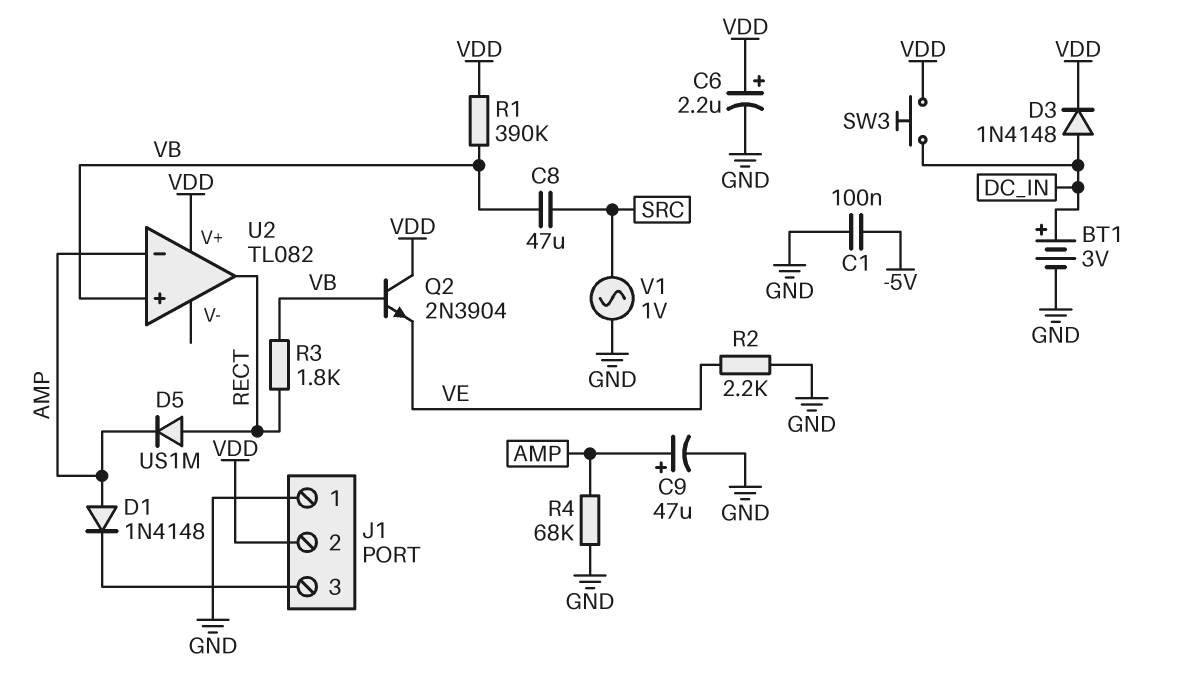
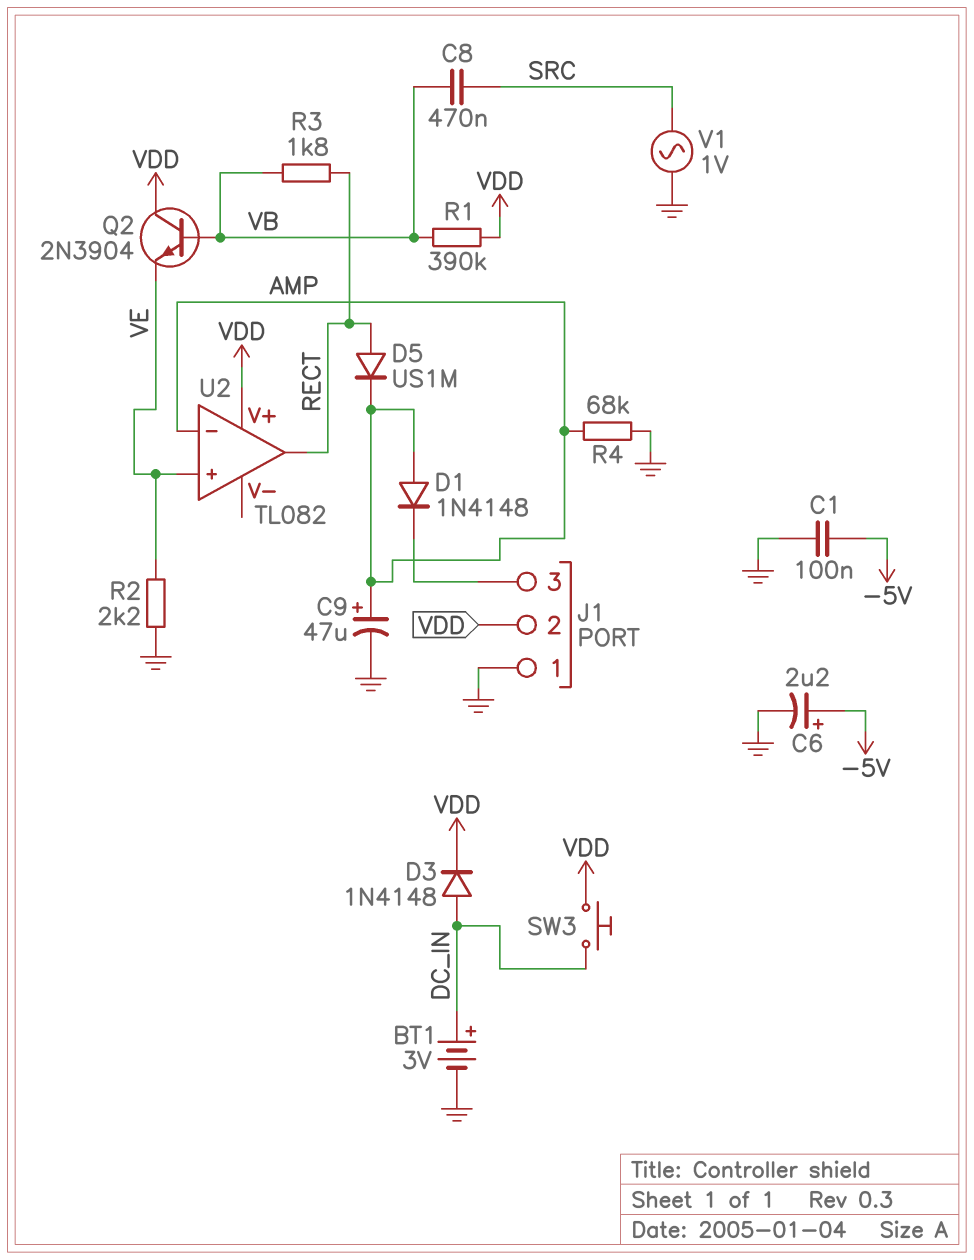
C6: 2.2uF (plus VDD, minus GND) -> 2.2uF (plus -5V, minus GND)
C8: 47uF (SRC, VB) -> 470nF (SRC, VB)
U2 pin in+: VB -> VE

